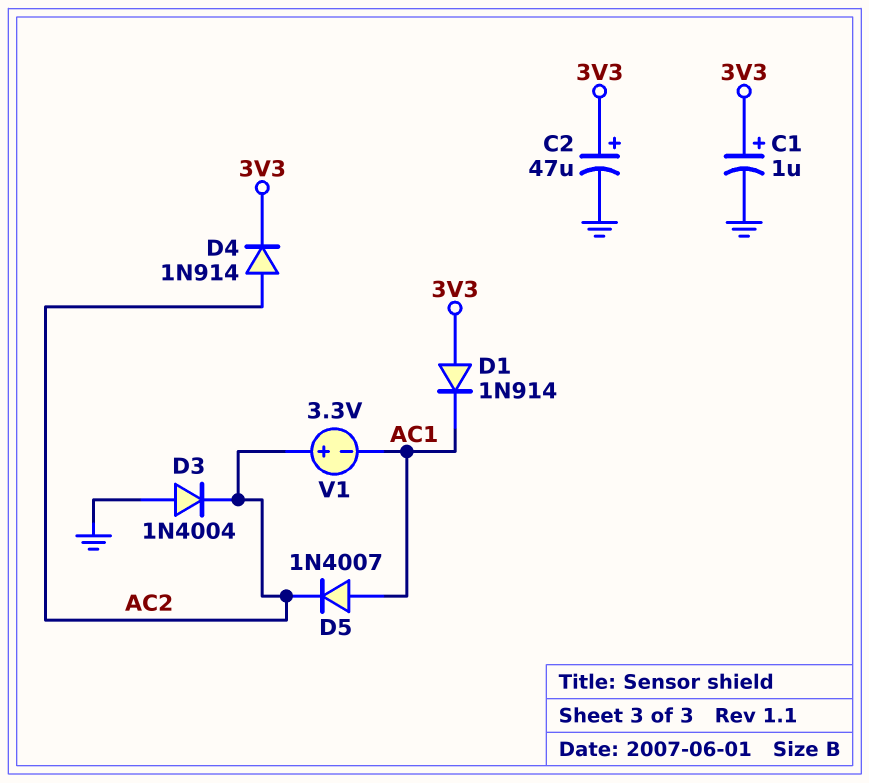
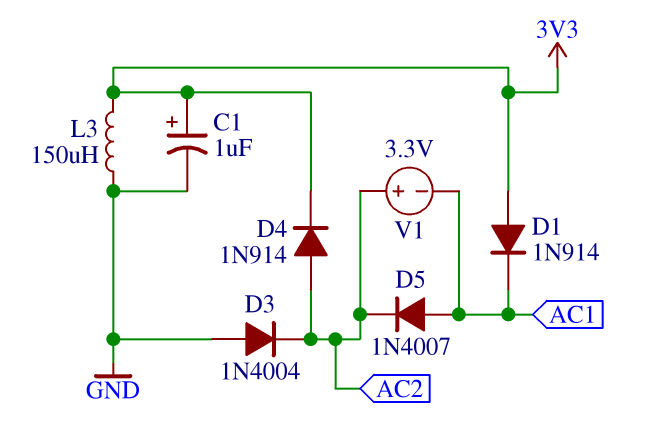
C2: 47uF (plus 3V3, minus GND) -> none
L3: none -> 150uH (3V3, GND)

